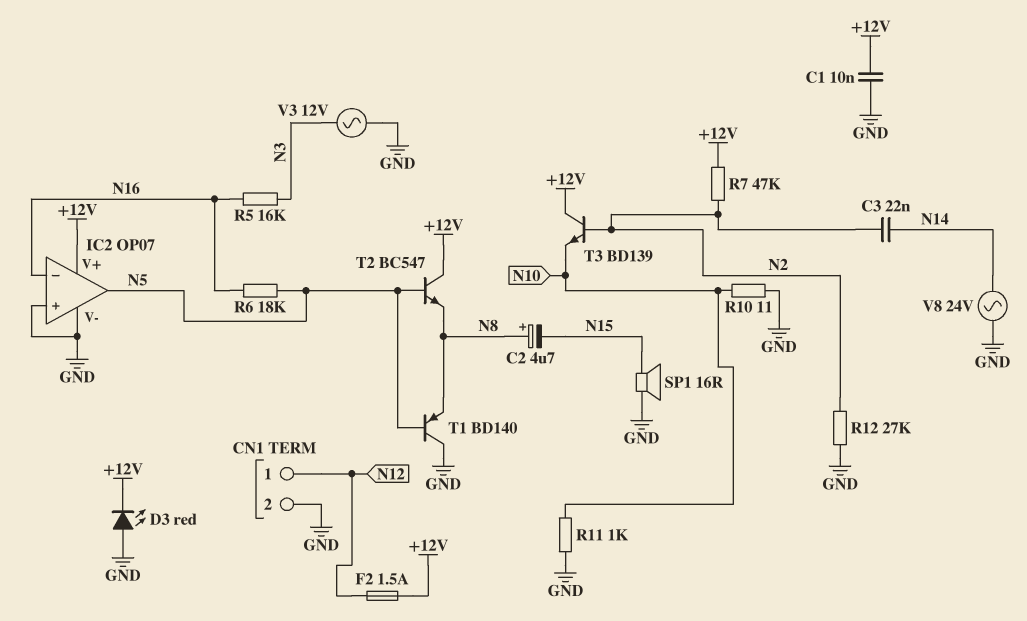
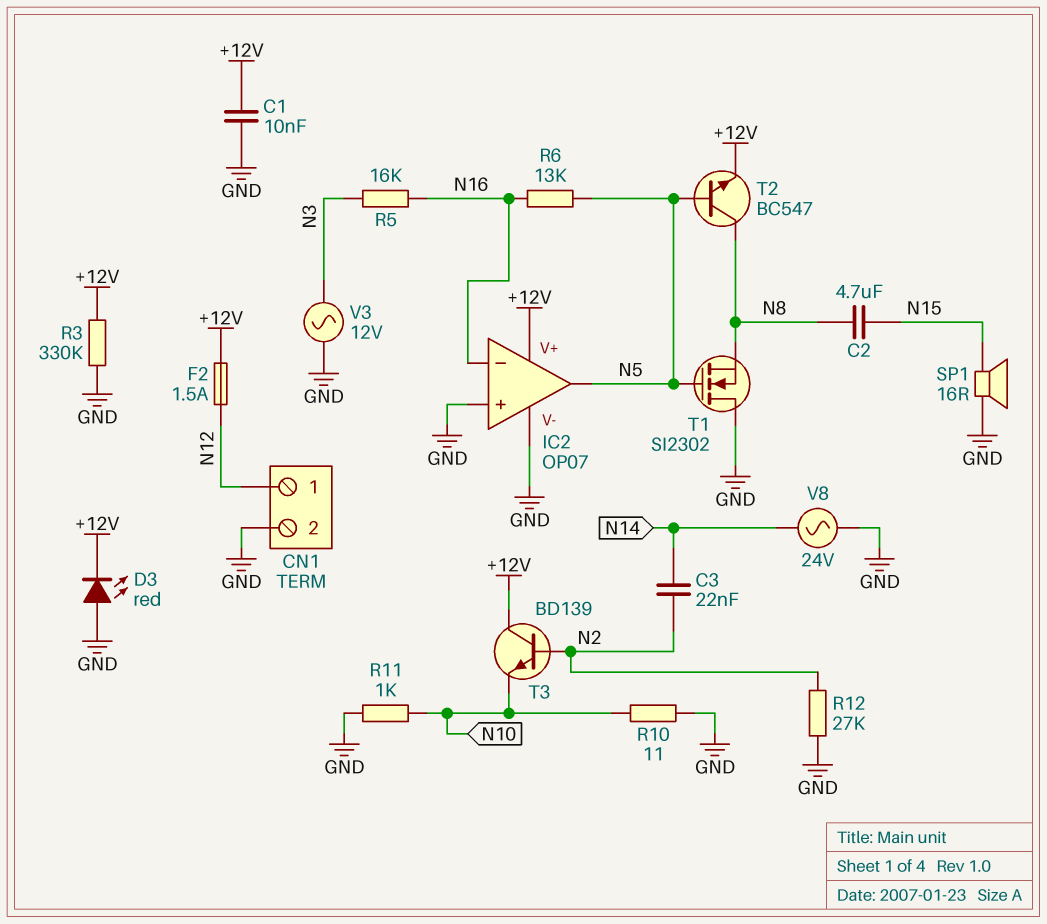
C2: 4.7uF (plus N8, minus N15) -> 4.7uF (N8, N15)
R3: none -> 330k (+12V, GND)
R6: 18k (N5, N16) -> 13k (N5, N16)
R7: 47k (+12V, N2) -> none
T1: PNP BD140 (B N5, C GND, E N8) -> NMOS SI2302 (G N5, D GND, S N8)
T2: NPN BC547 (B N5, C +12V, E N8) -> NPN BC547 (B N5, C N8, E +12V)

